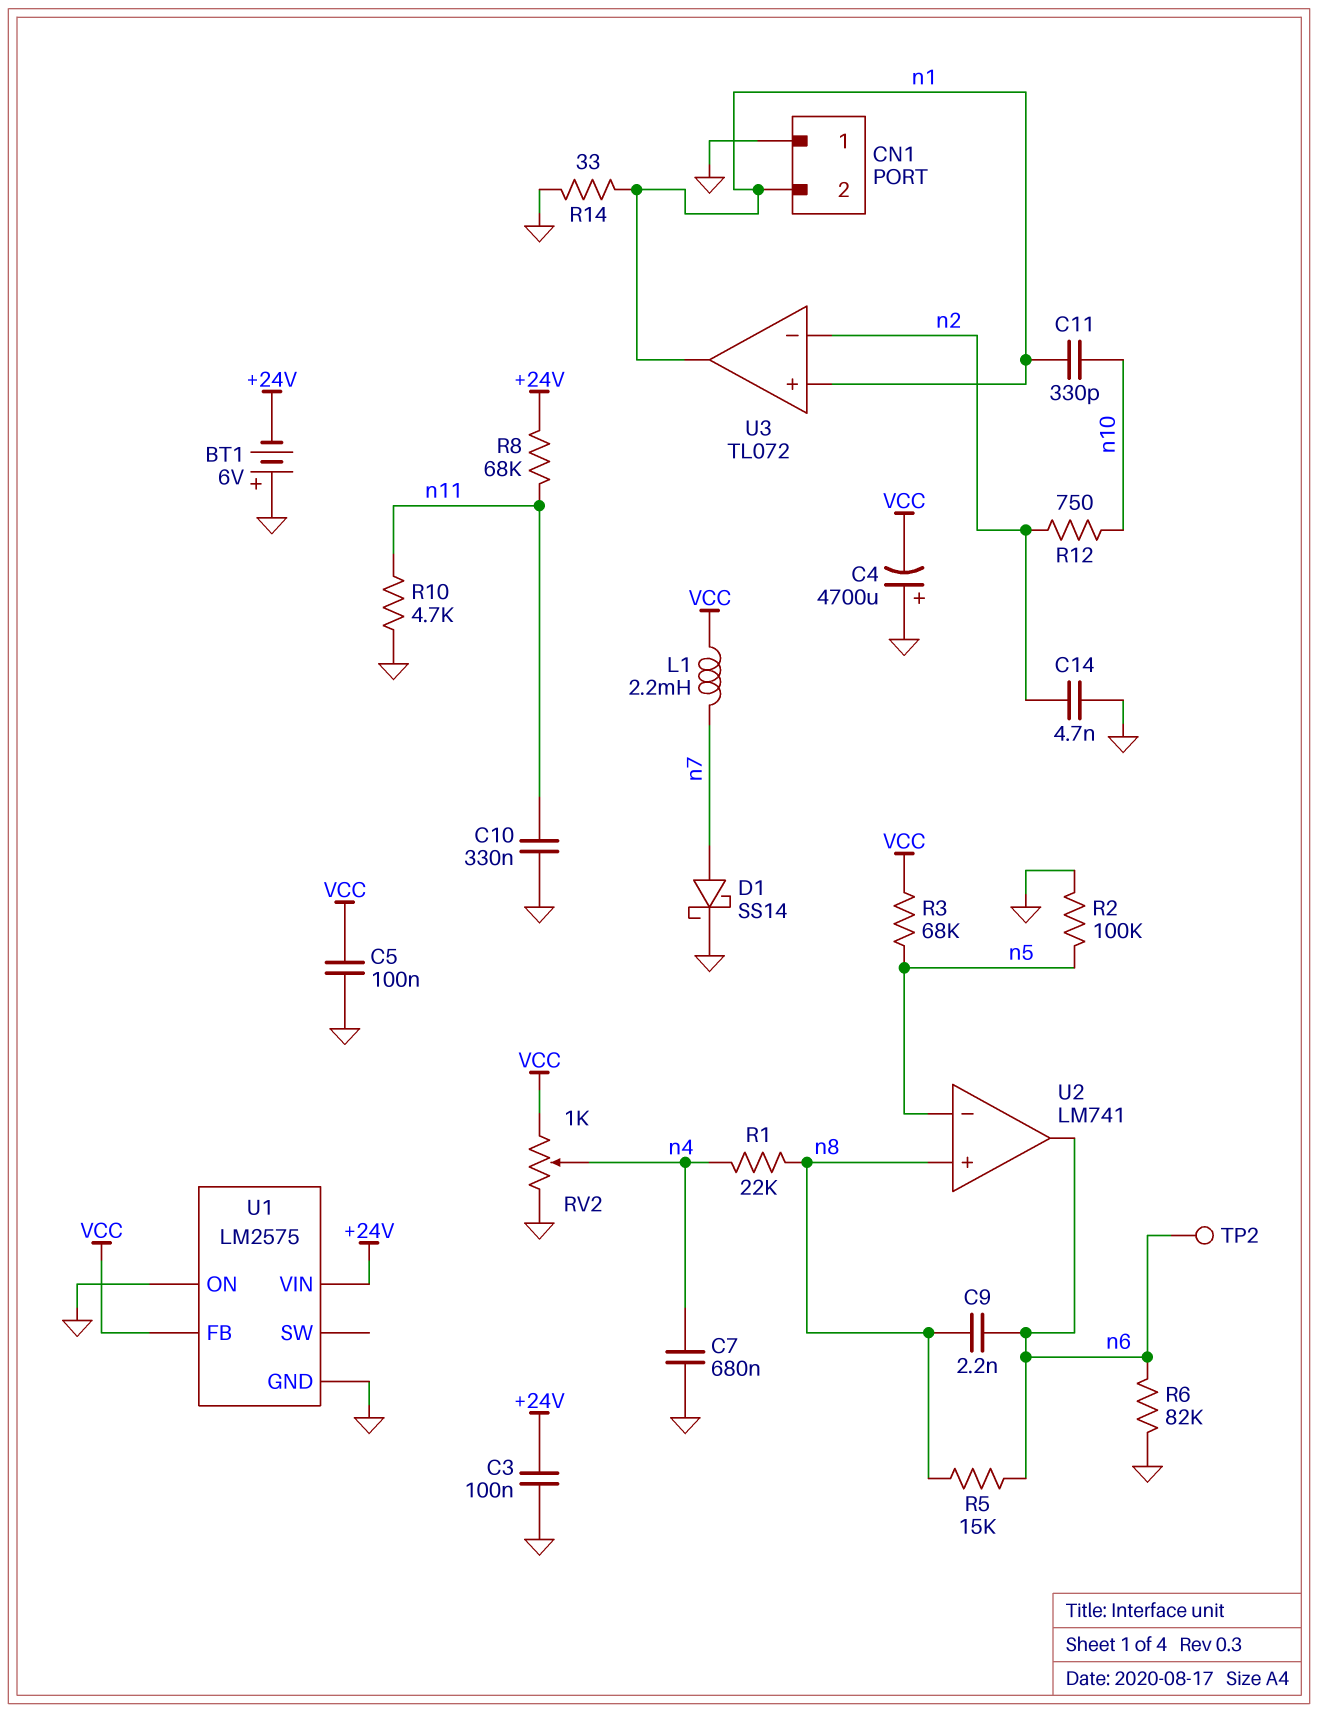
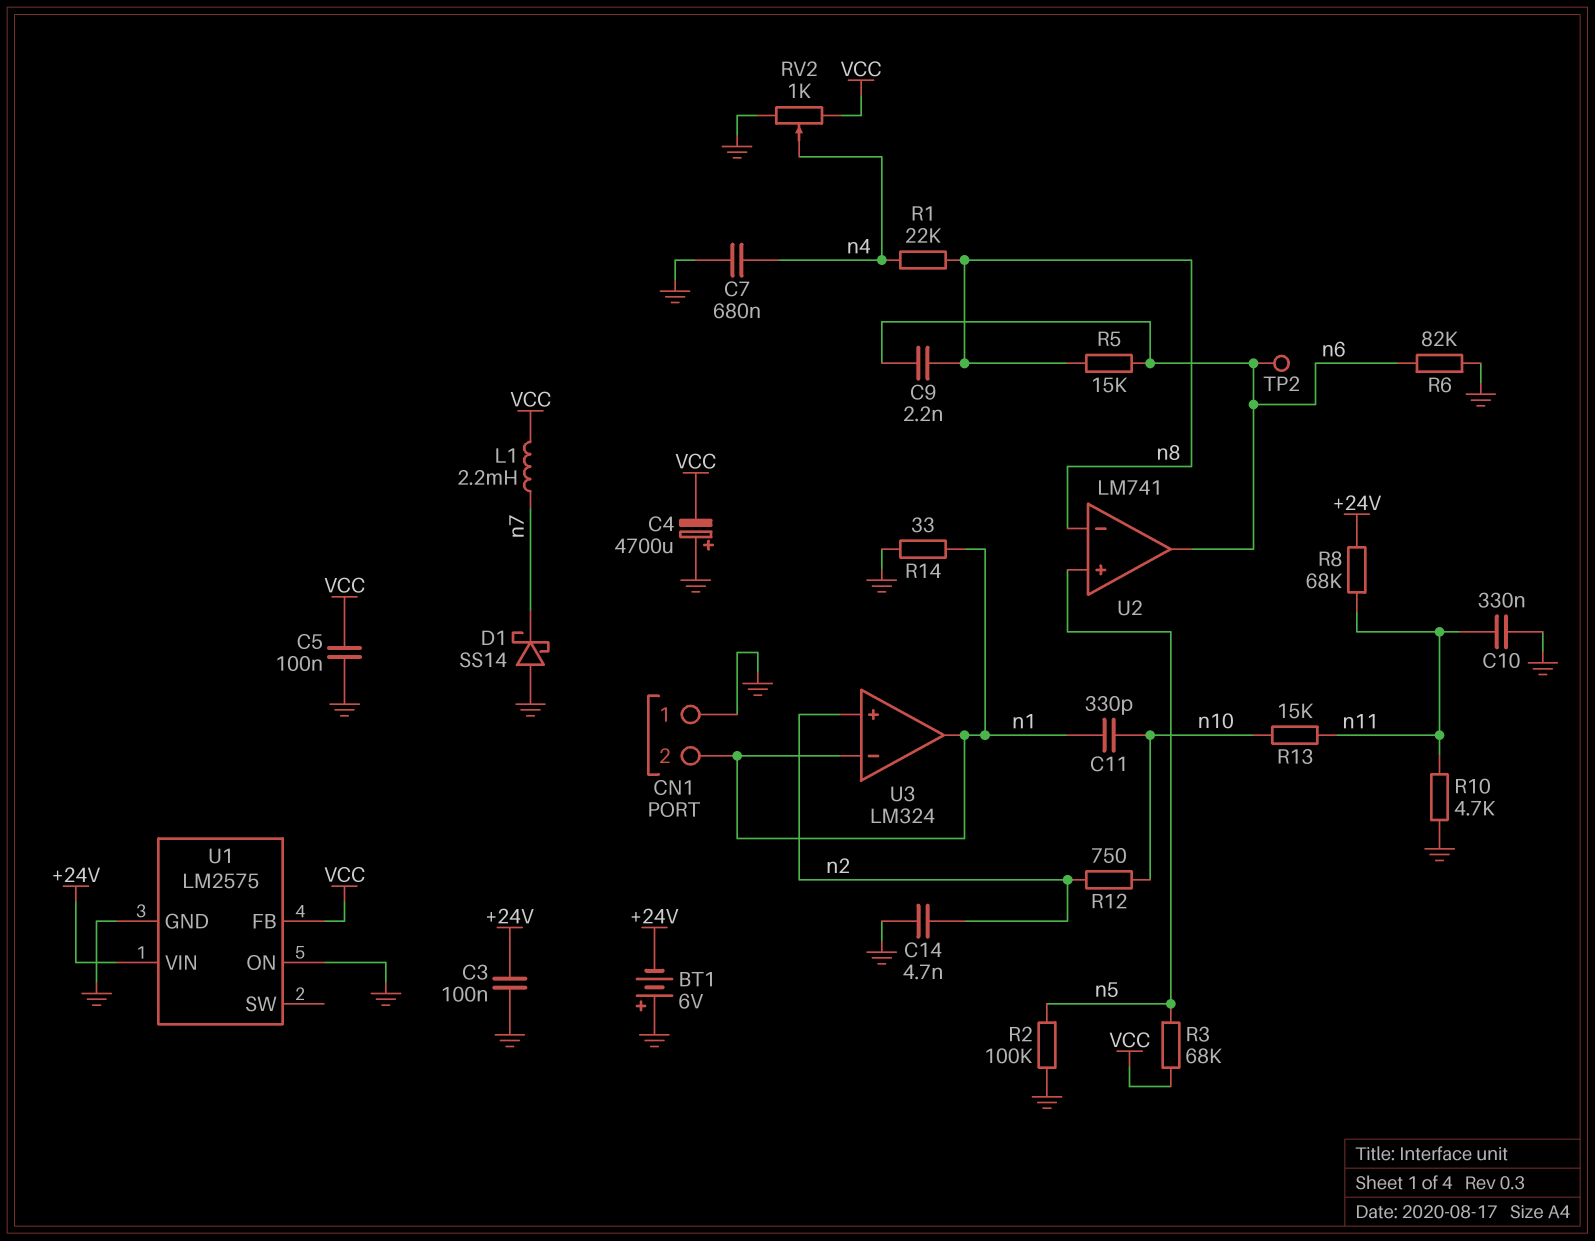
D1: schottky SS14 (A n7, K GND) -> schottky SS14 (A GND, K n7)
R13: none -> 15k (n10, n11)
U2 pin in+: n8 -> n5
U2 pin in-: n5 -> n8
U3: TL072 -> LM324
U3 pin in+: n1 -> n2
U3 pin in-: n2 -> n1

